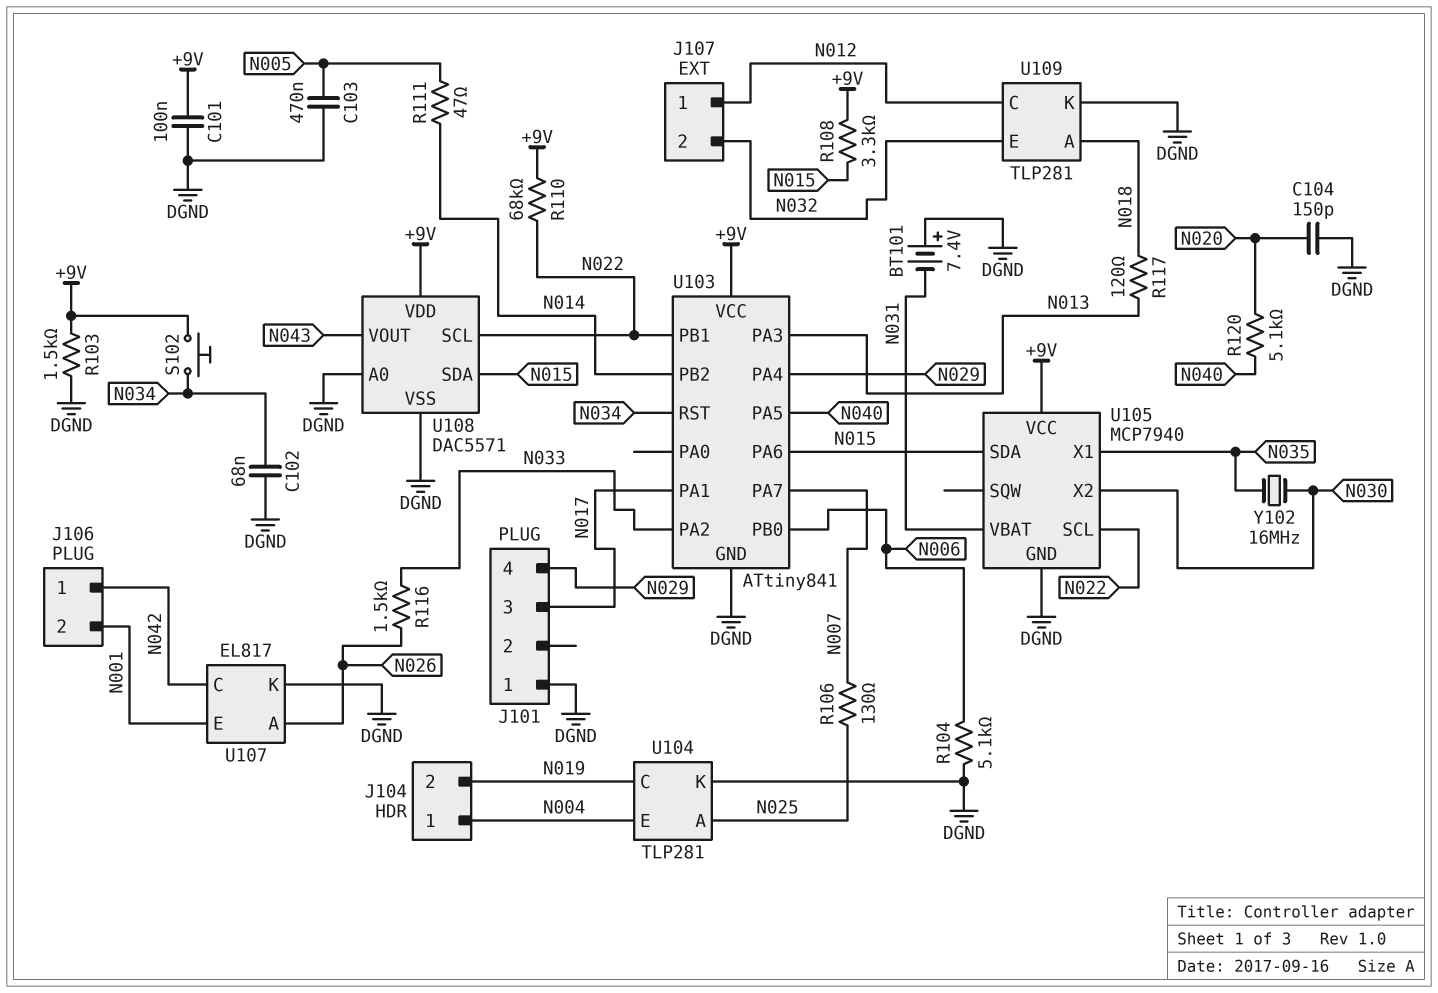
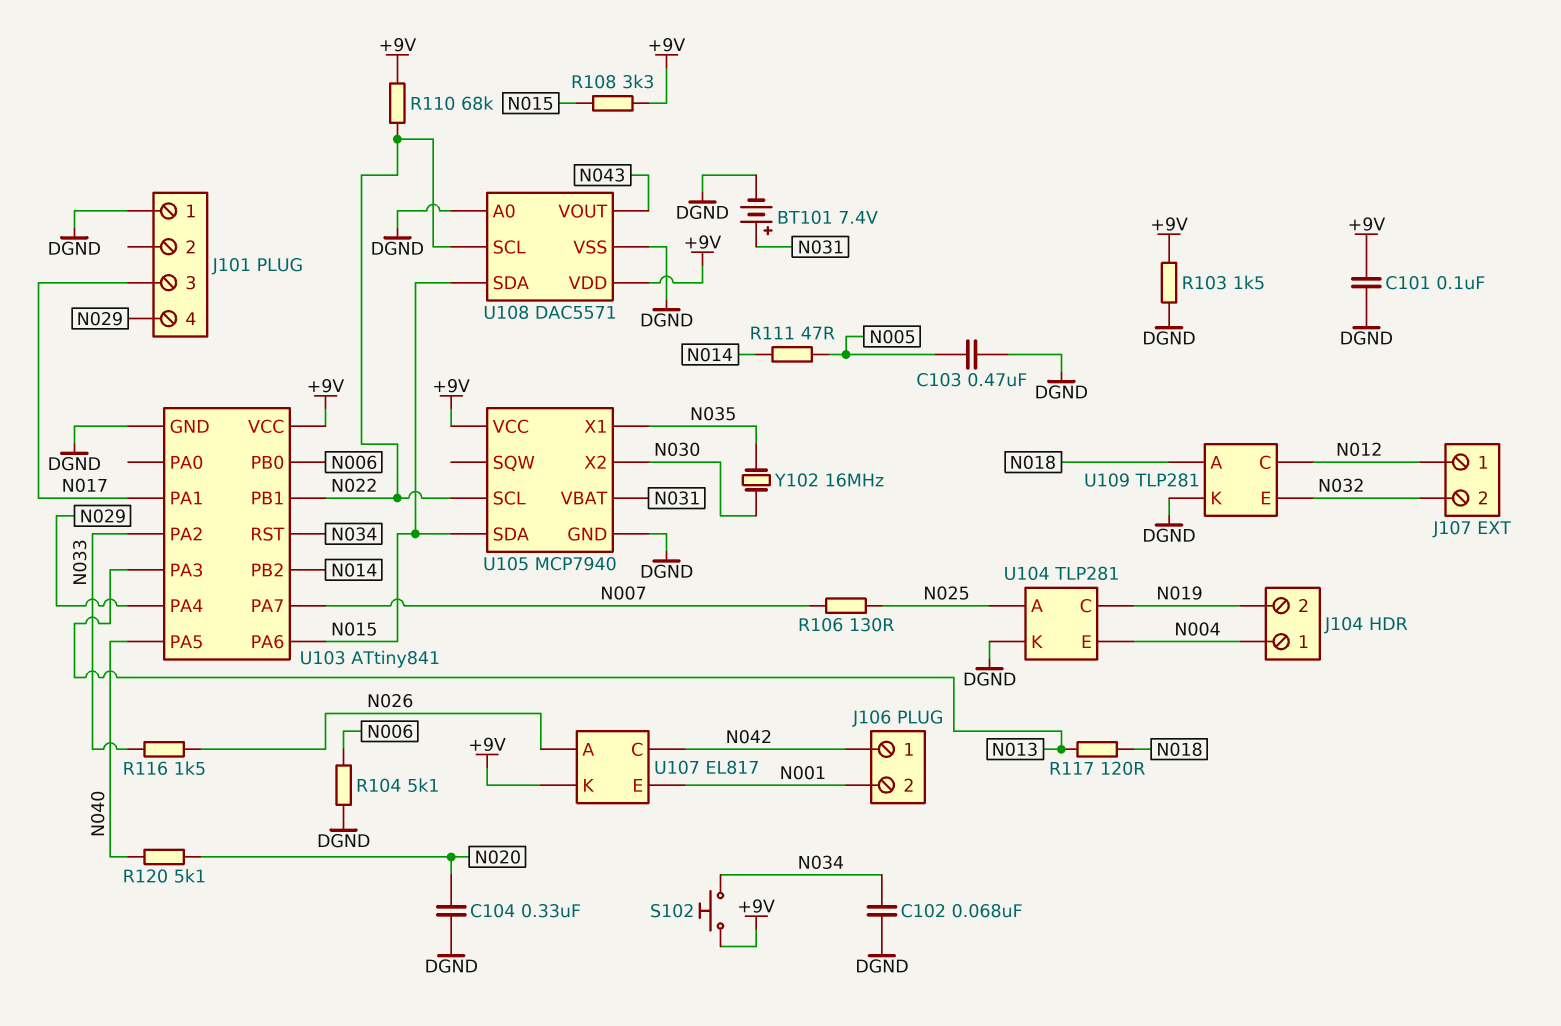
BT101: 7.4V (plus DGND, minus N031) -> 7.4V (plus N031, minus DGND)
C104: 150pF (DGND, N020) -> 330nF (DGND, N020)
U107 pin K: DGND -> +9V

